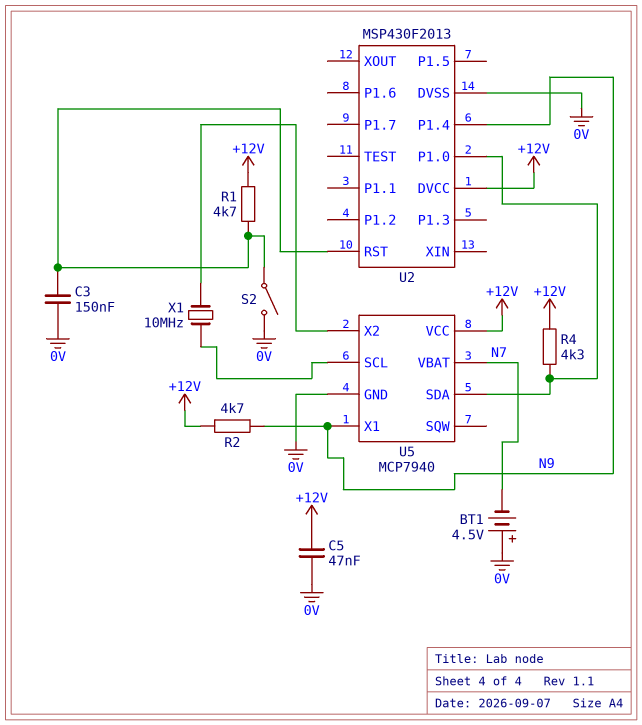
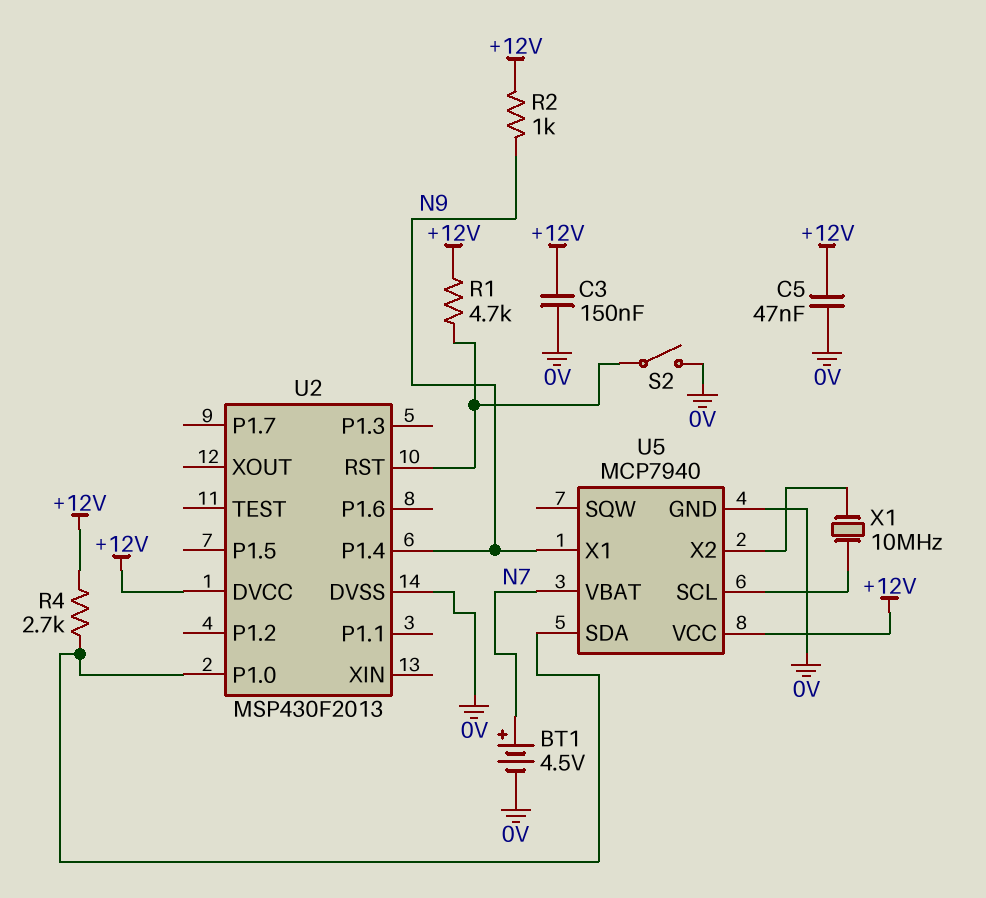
BT1: 4.5V (plus 0V, minus N7) -> 4.5V (plus N7, minus 0V)
C3: 150nF (0V, U2/RST) -> 150nF (+12V, 0V)
R2: 4.7k (+12V, N9) -> 1k (+12V, N9)
R4: 4.3k (+12V, U2/P1.0) -> 2.7k (+12V, U2/P1.0)

